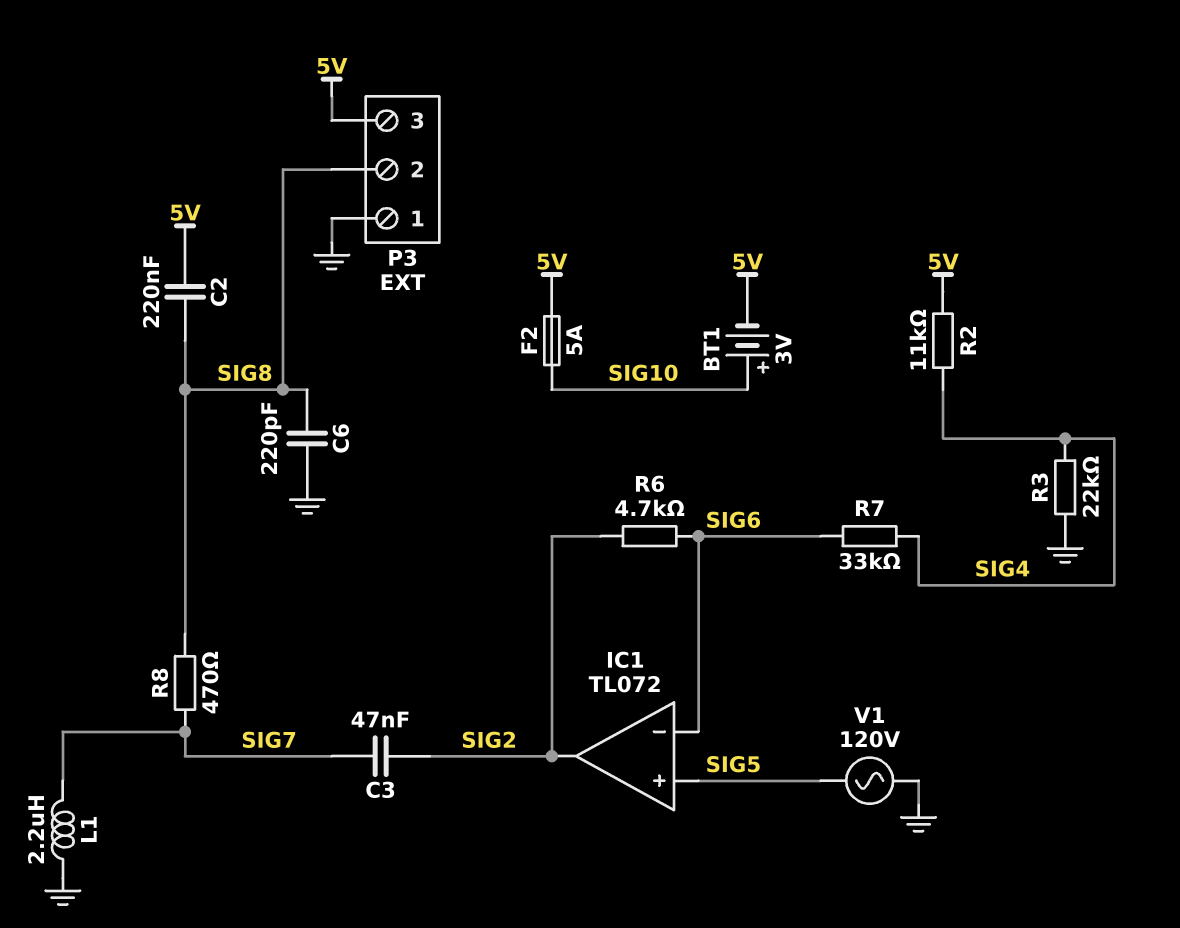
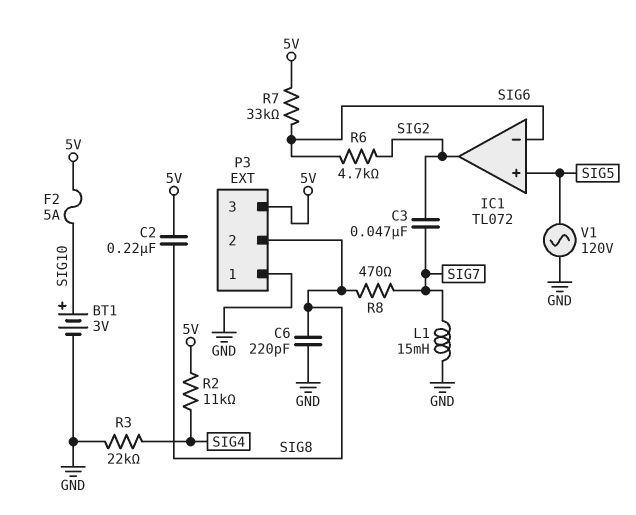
BT1: 3V (plus SIG10, minus 5V) -> 3V (plus SIG10, minus GND)
L1: 2.2uH (GND, SIG7) -> 15mH (GND, SIG7)
R7: 33k (SIG4, SIG6) -> 33k (5V, SIG6)

